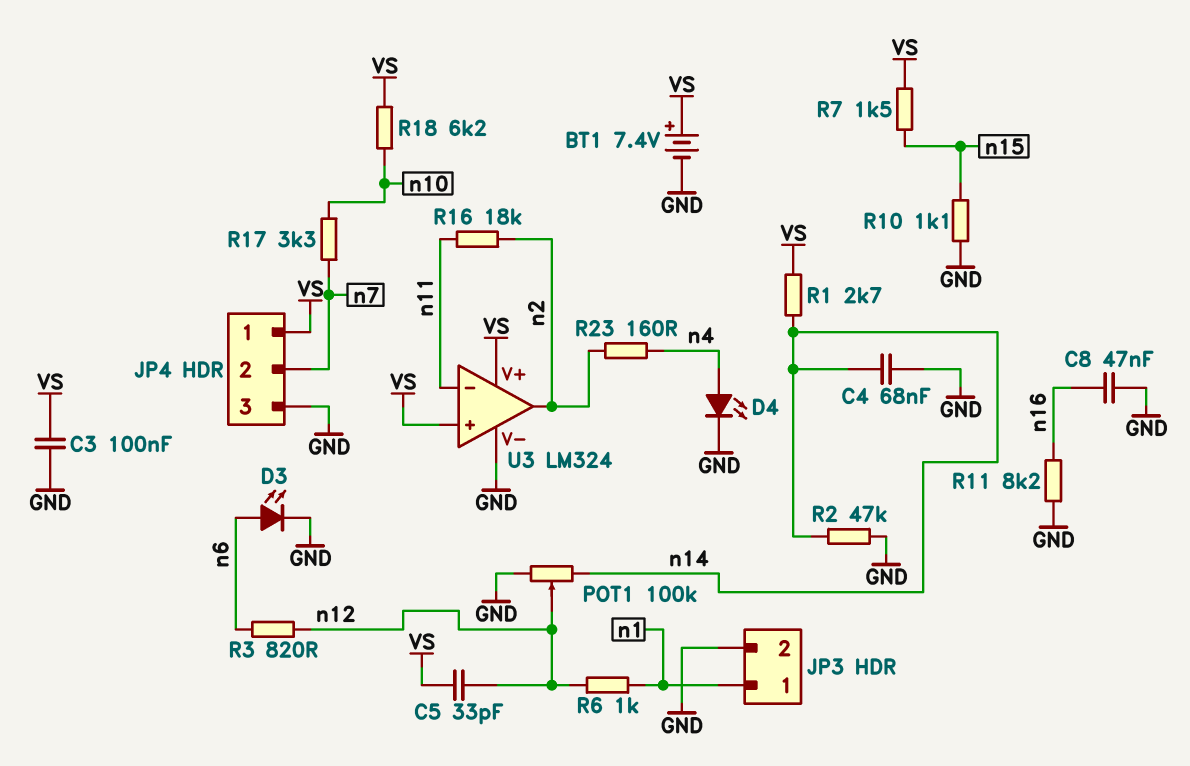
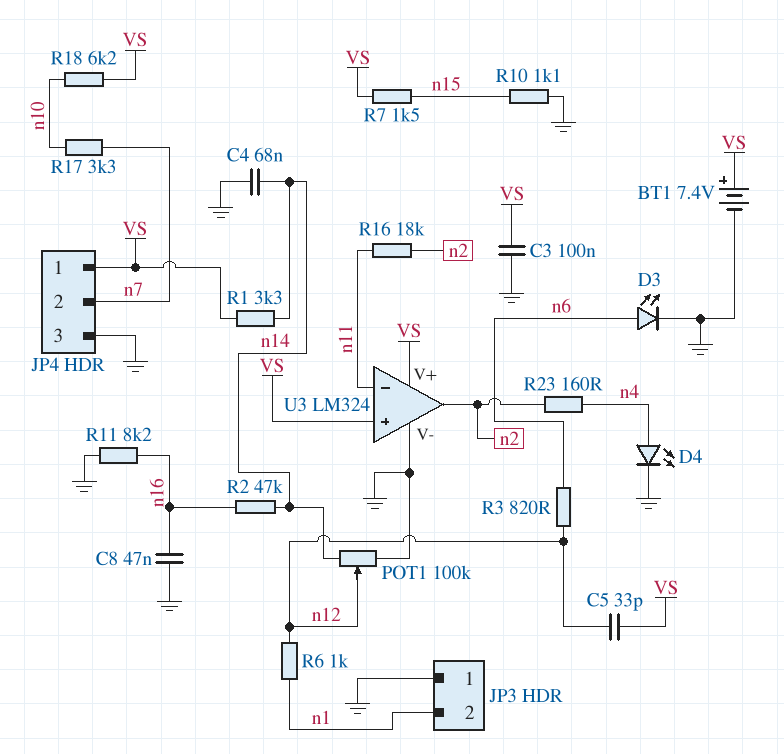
JP3 pin 1: n1 -> GND
JP3 pin 2: GND -> n1
R1: 2.7k (VS, n14) -> 3.3k (VS, n14)
R2: 47k (GND, n14) -> 47k (n14, n16)

